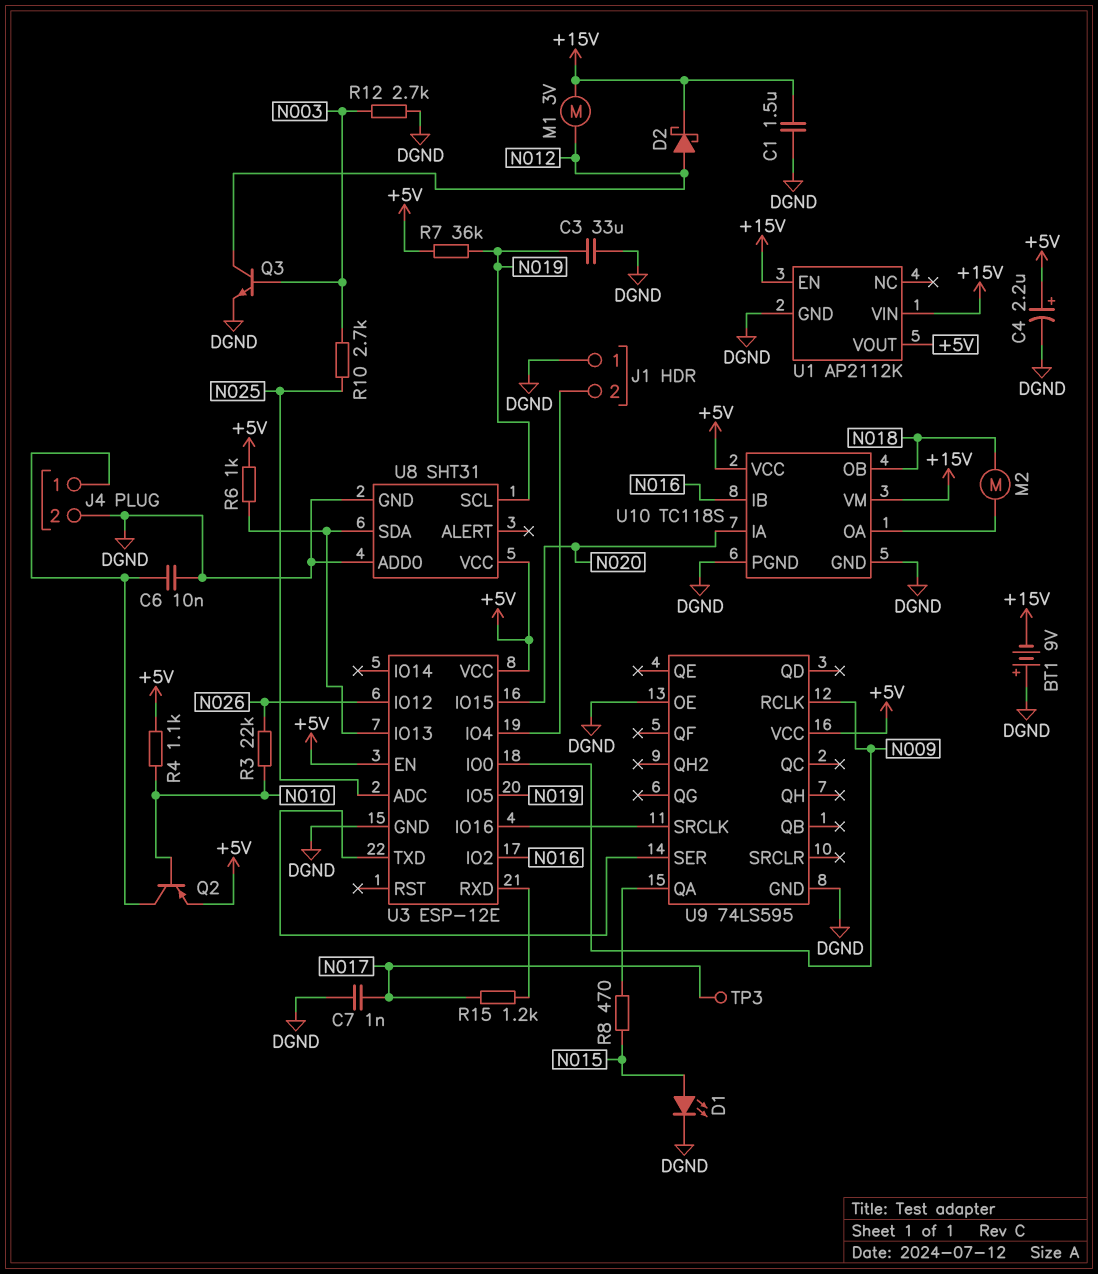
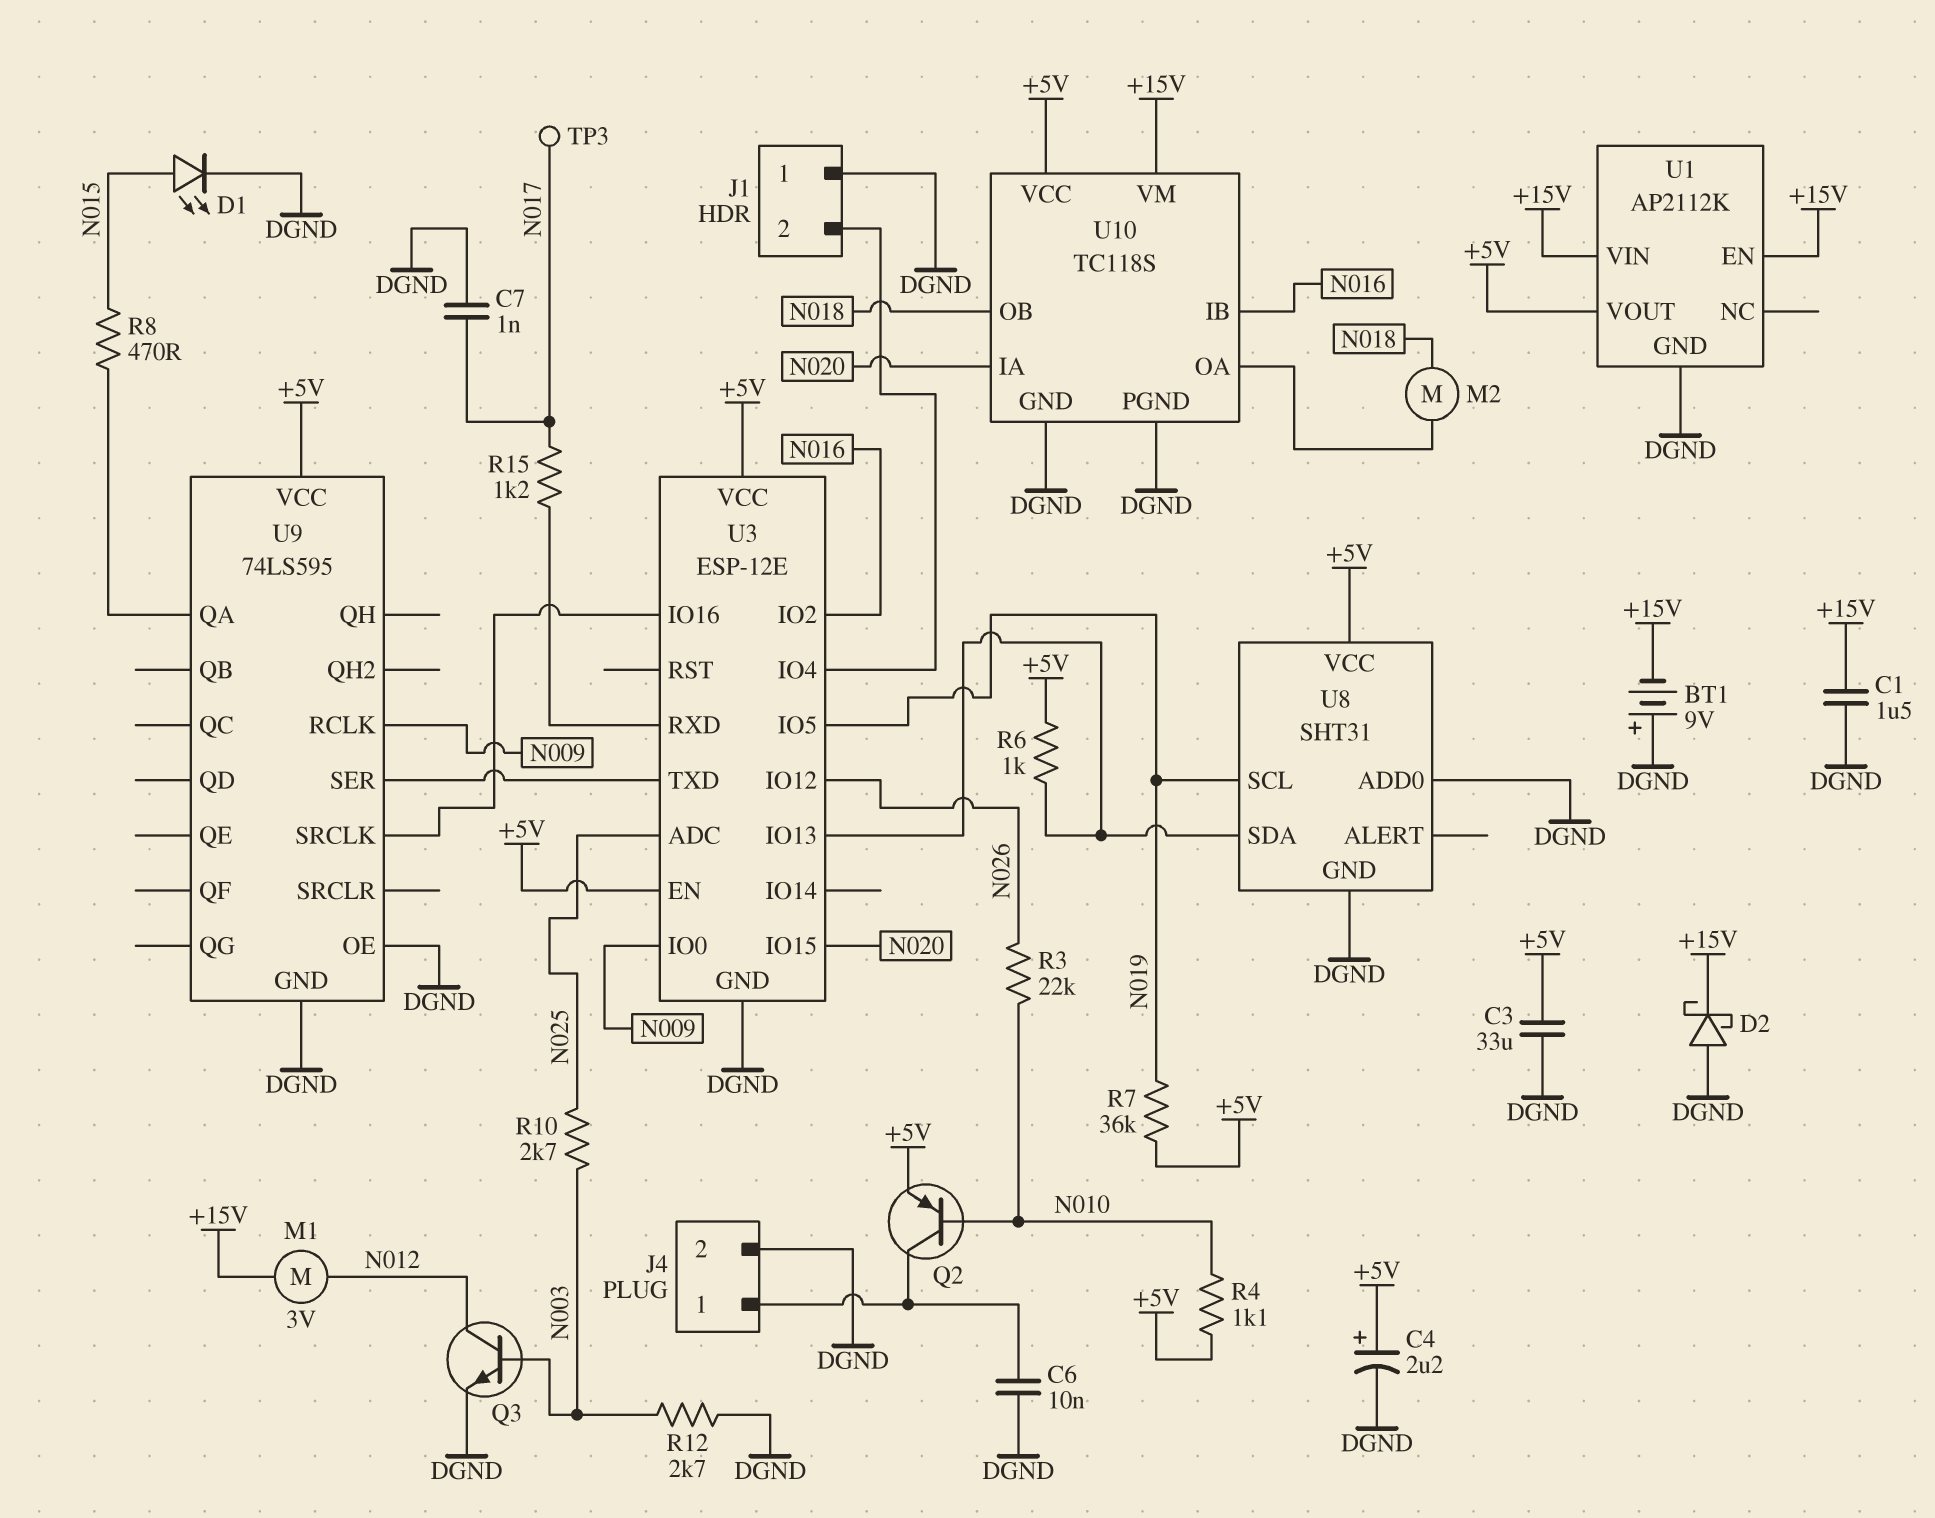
C3: 33uF (DGND, N019) -> 33uF (+5V, DGND)
D2: schottky (A N012, K +15V) -> schottky (A DGND, K +15V)

